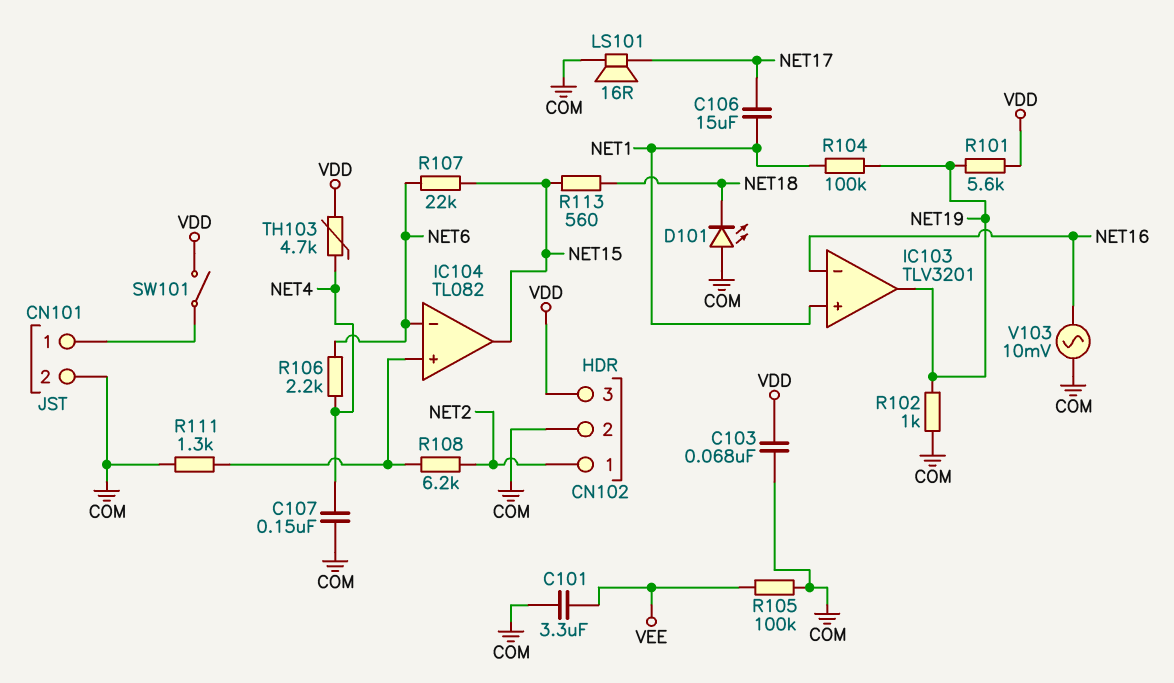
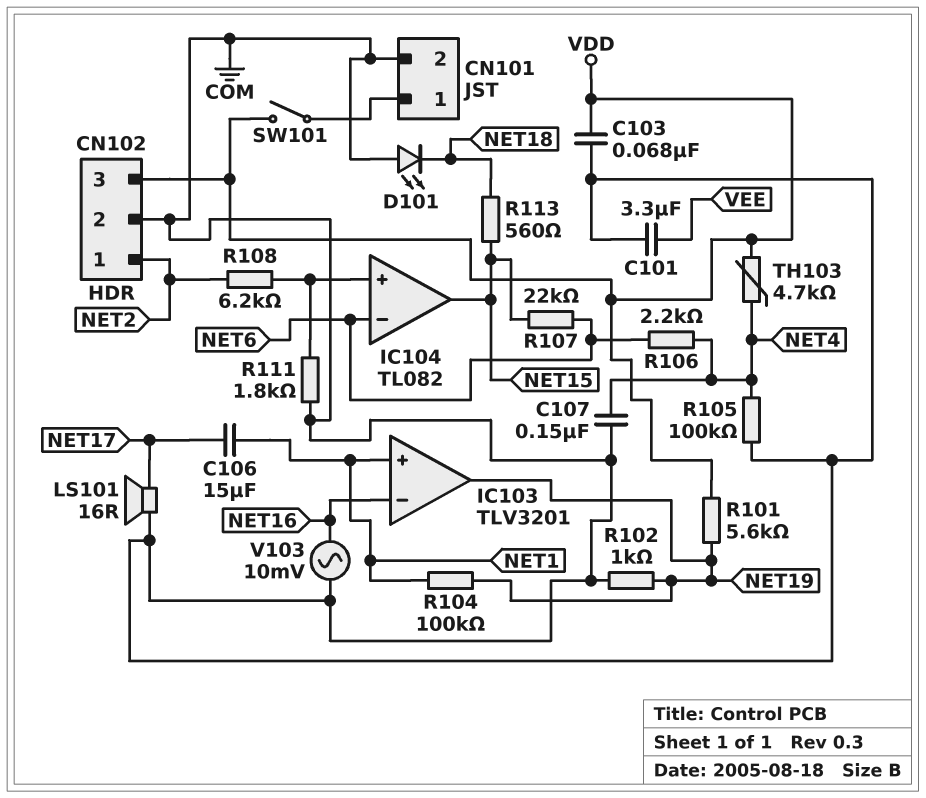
R105: 100k (COM, VEE) -> 100k (COM, NET4)
R111: 1.3k (COM, IC104/in+) -> 1.8k (COM, IC104/in+)

